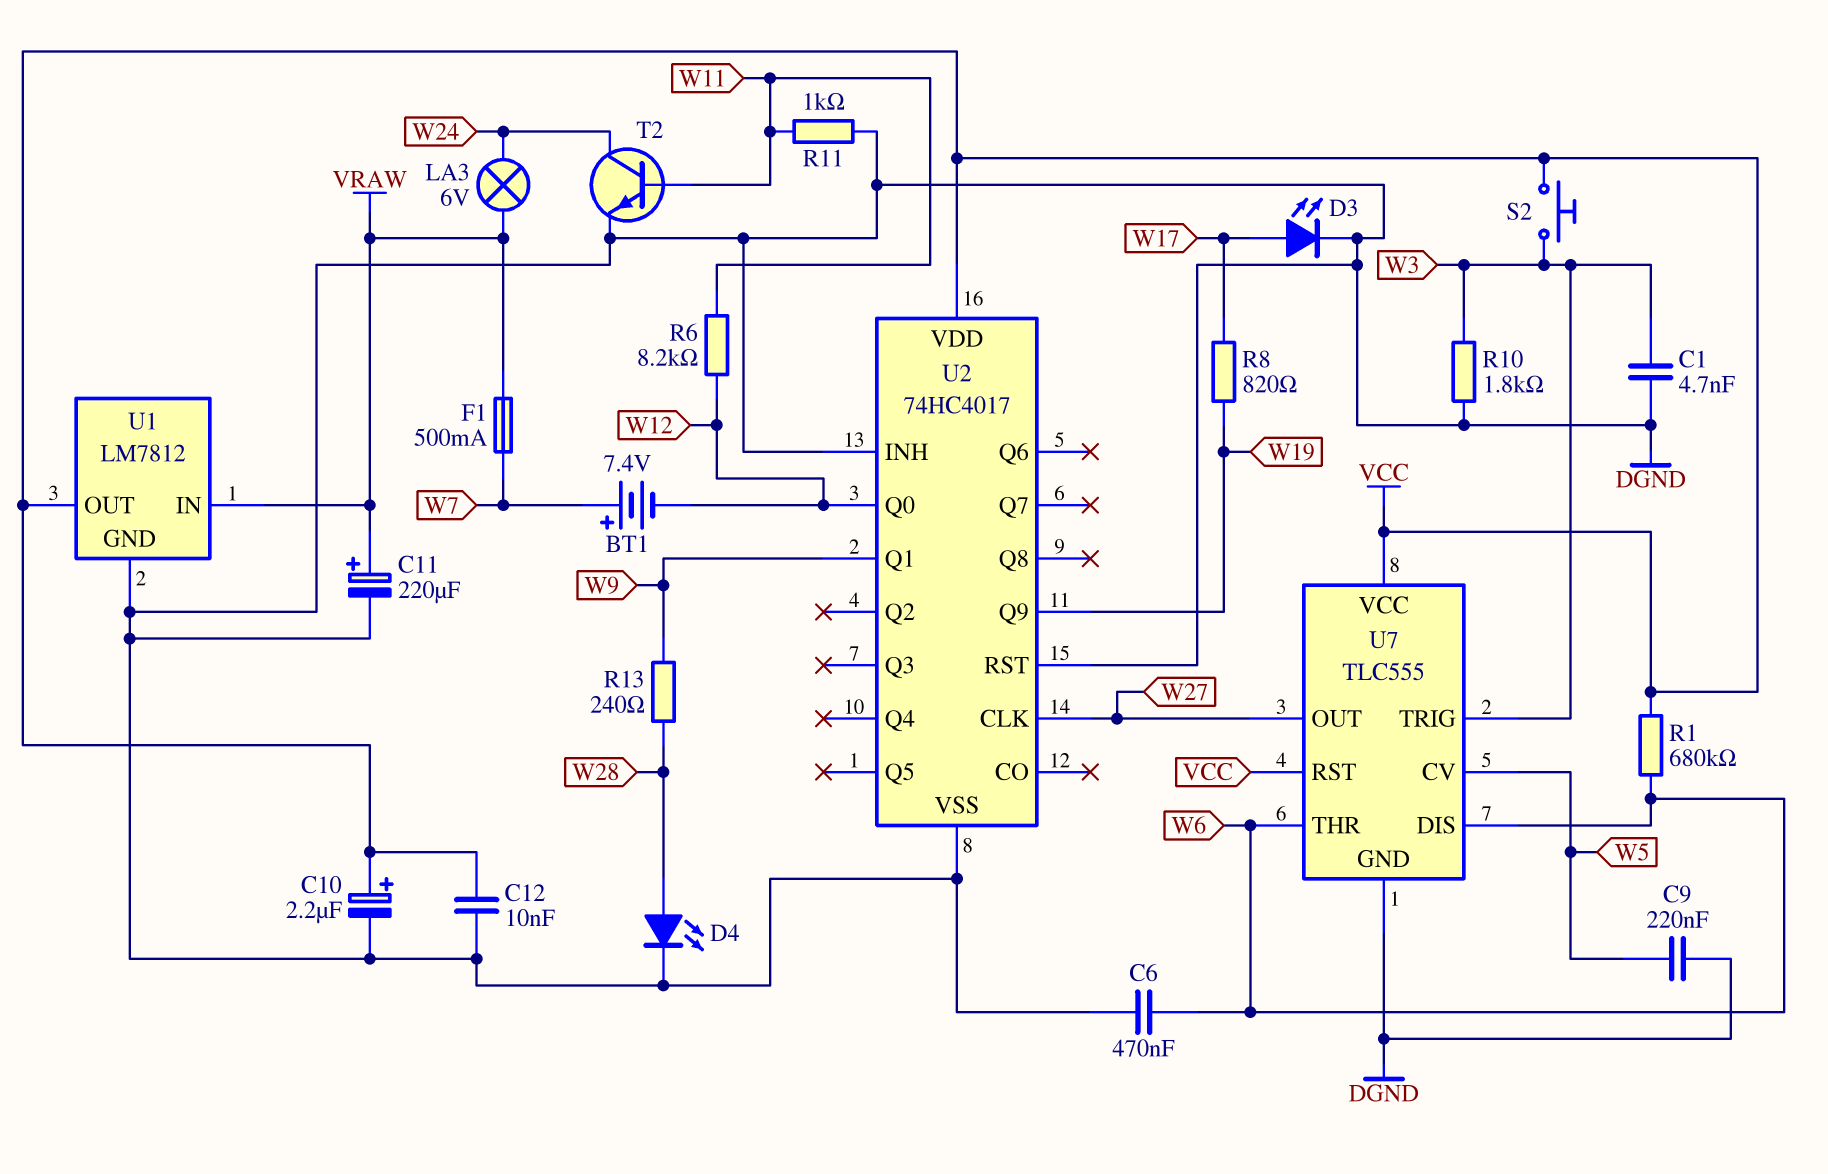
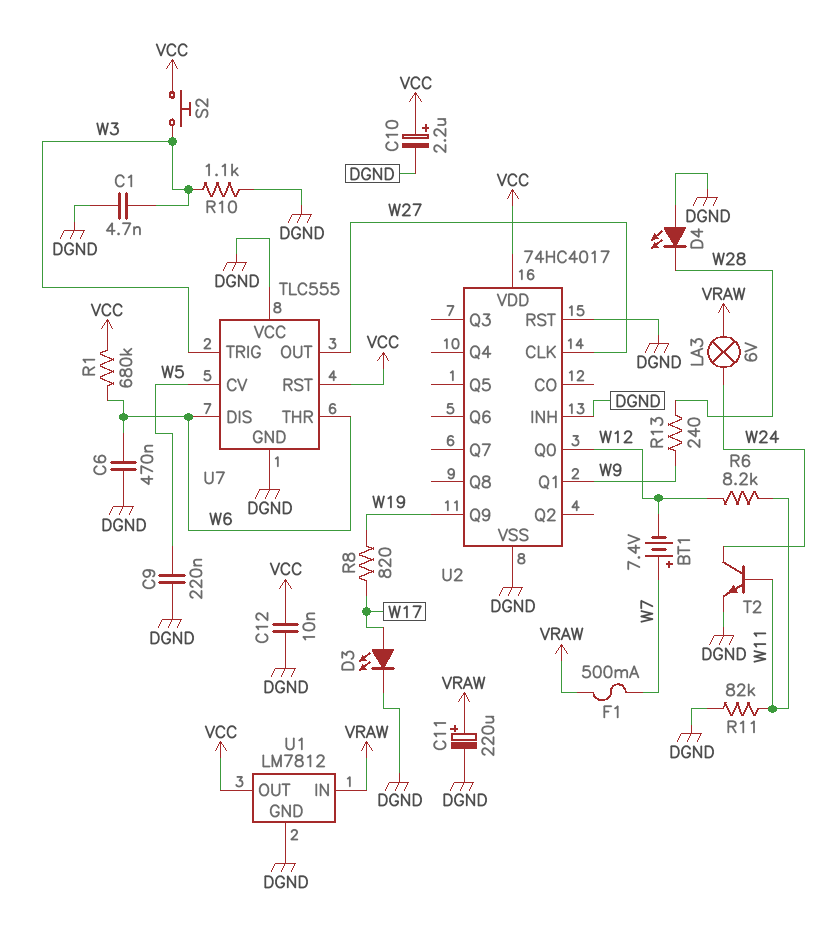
D4: LED (A W28, K DGND) -> LED (A DGND, K W28)
R10: 1.8k (DGND, W3) -> 1.1k (DGND, W3)
R11: 1k (DGND, W11) -> 82k (DGND, W11)
U7 pin VCC: VCC -> DGND

